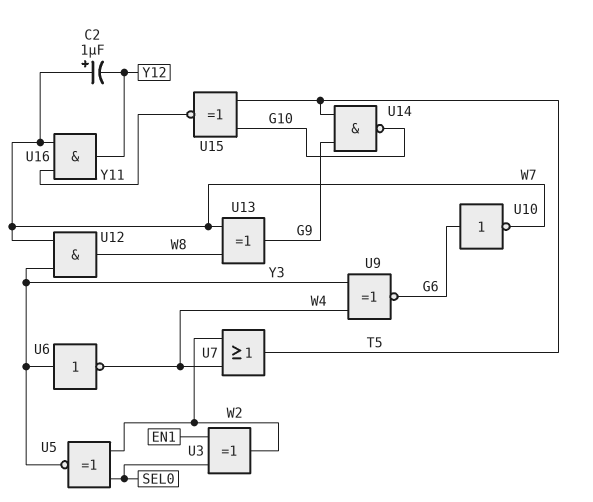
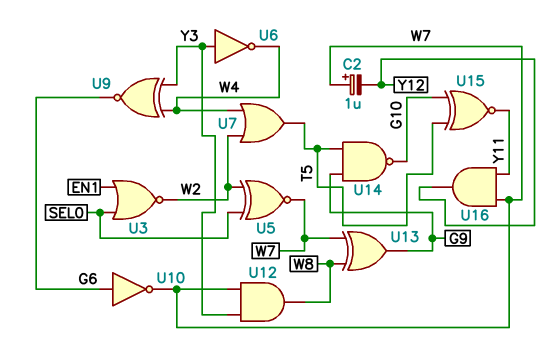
U3: XOR (in EN1, in SEL0, out W2) -> NOR (in EN1, in SEL0, out W2)
U5: XNOR (in SEL0, in W2, out Y3) -> XNOR (in SEL0, in W2, out W7)

